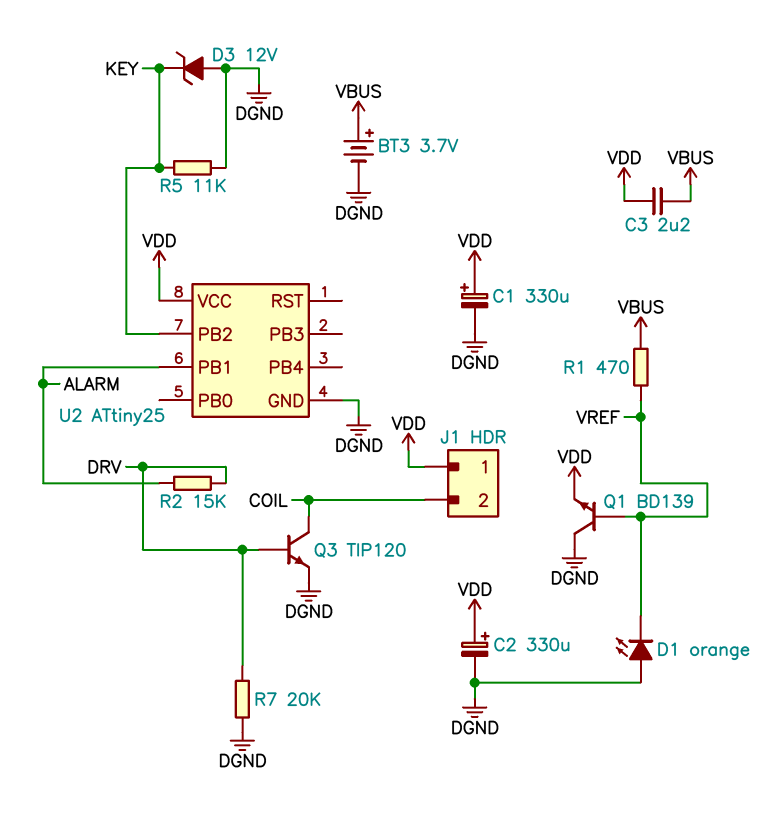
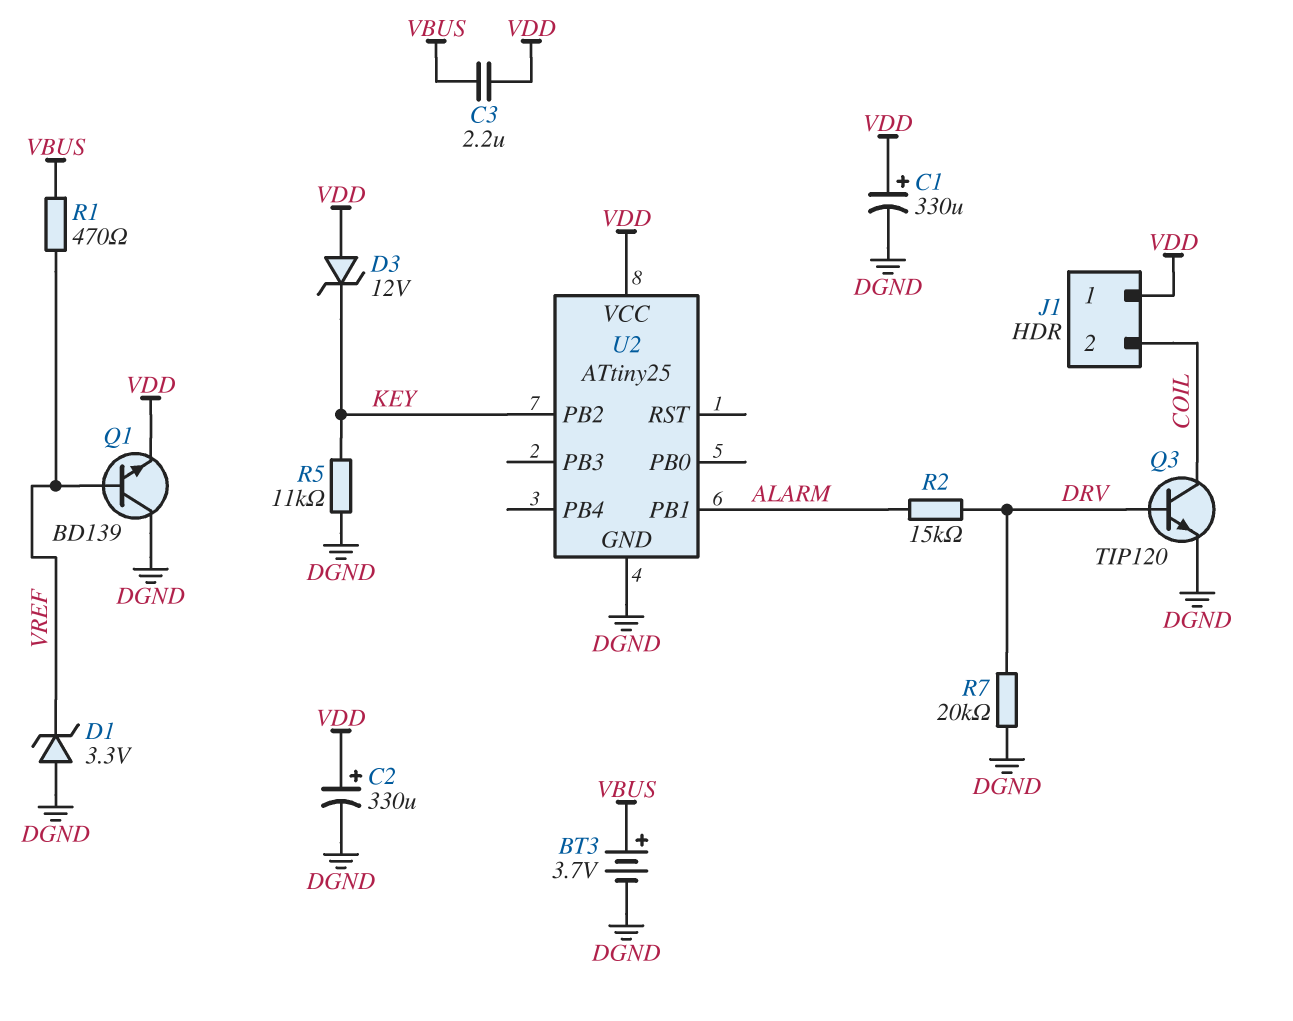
D1: LED orange (A DGND, K VREF) -> zener 3.3V (A DGND, K VREF)
D3: zener 12V (A DGND, K KEY) -> zener 12V (A VDD, K KEY)

